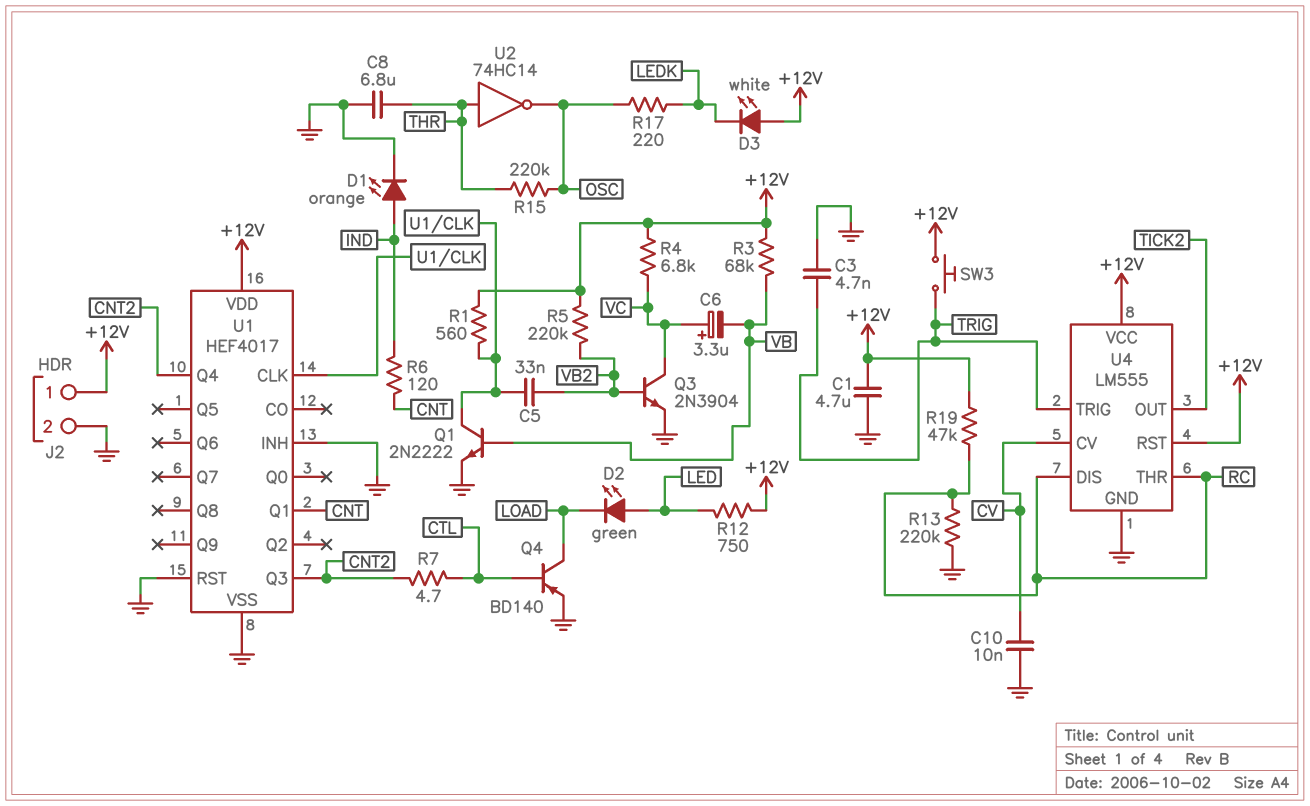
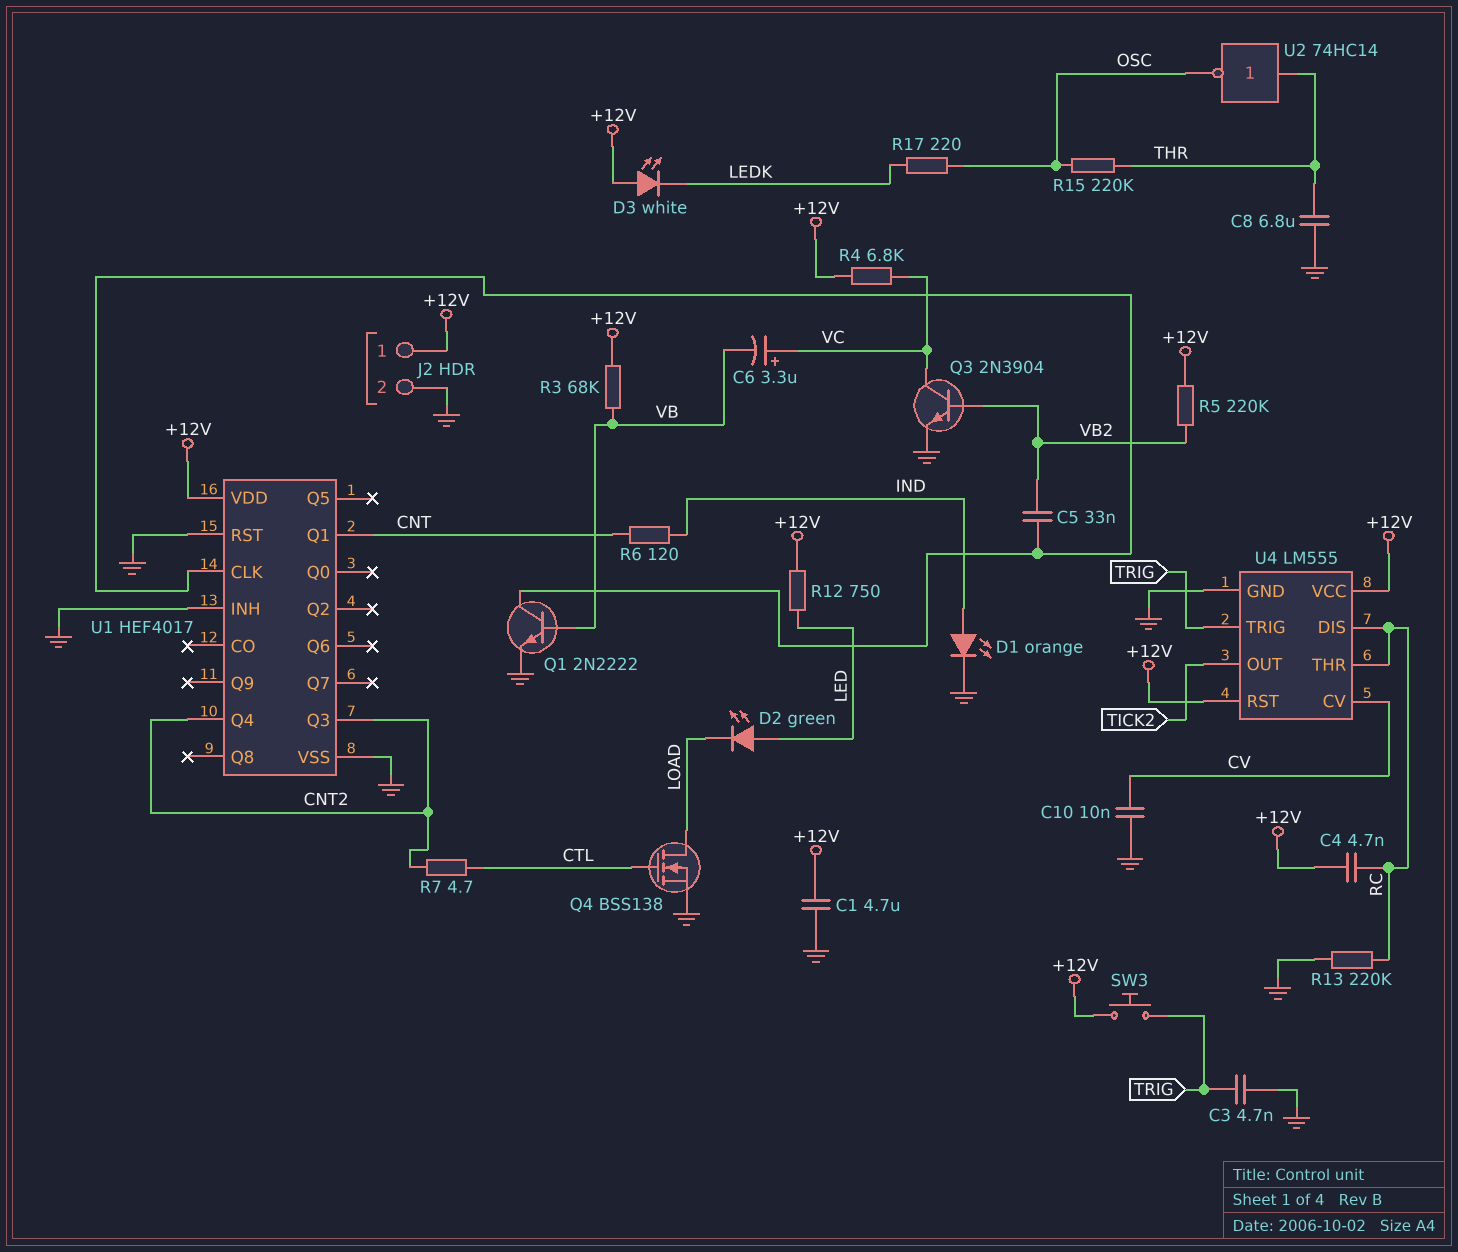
C4: none -> 4.7nF (+12V, RC)
Q4: PNP BD140 (B CTL, C LOAD, E GND) -> NMOS BSS138 (G CTL, D LOAD, S GND)
R1: 560 (+12V, U1/CLK) -> none
R19: 47k (+12V, RC) -> none

